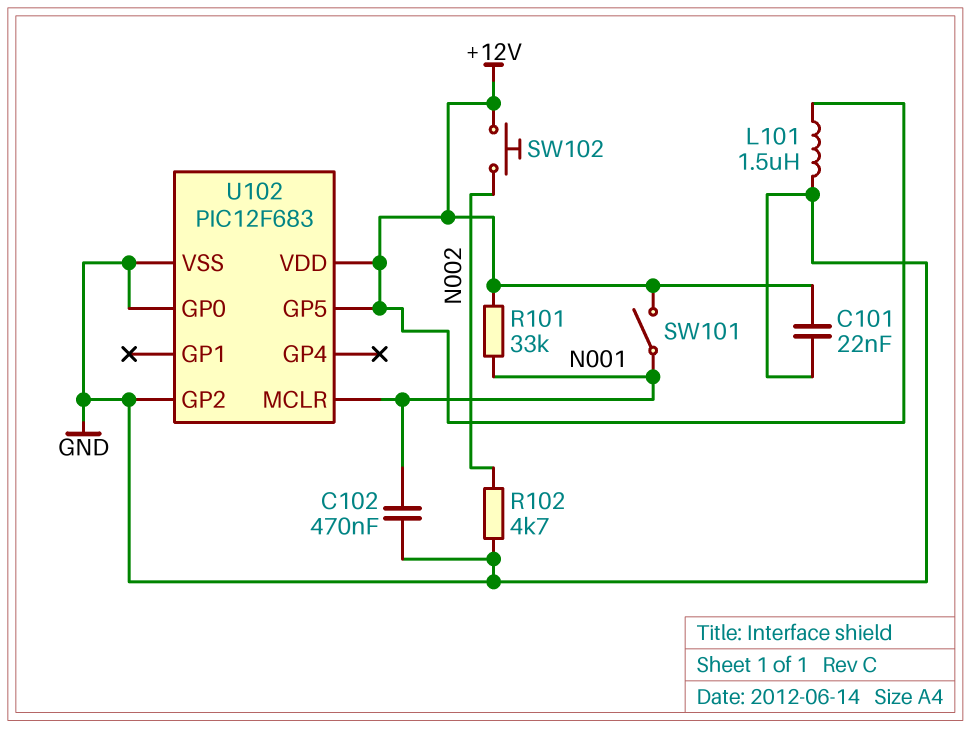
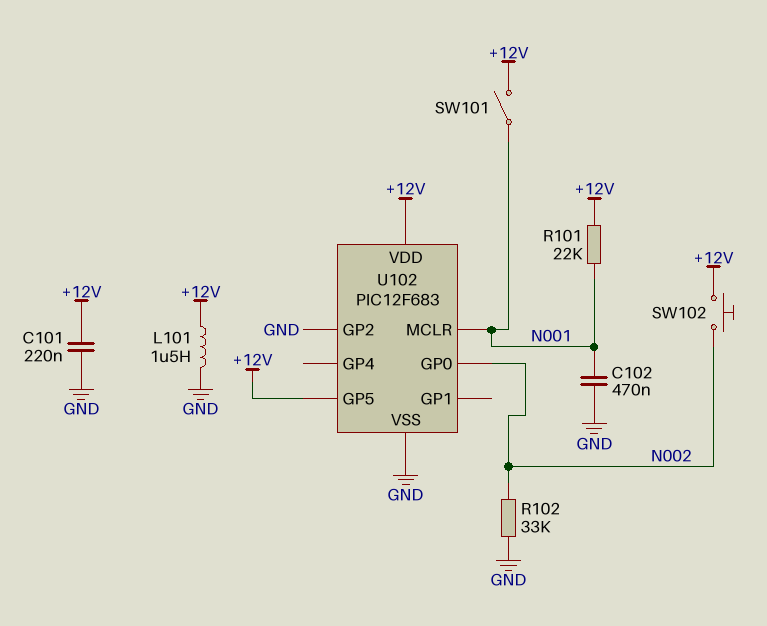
C101: 22nF (+12V, GND) -> 220nF (+12V, GND)
R101: 33k (+12V, N001) -> 22k (+12V, N001)
R102: 4.7k (GND, N002) -> 33k (GND, N002)
U102 pin GP0: GND -> N002

